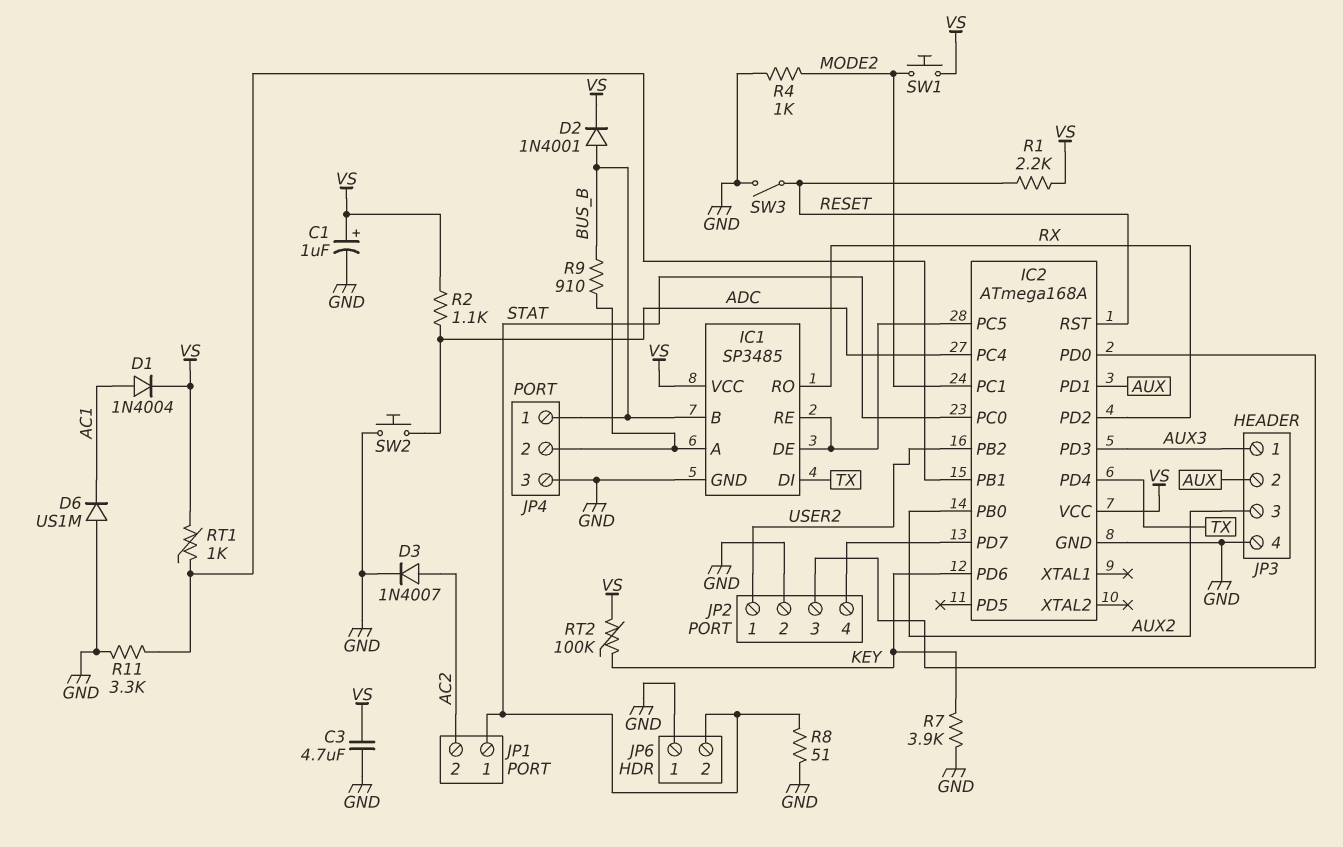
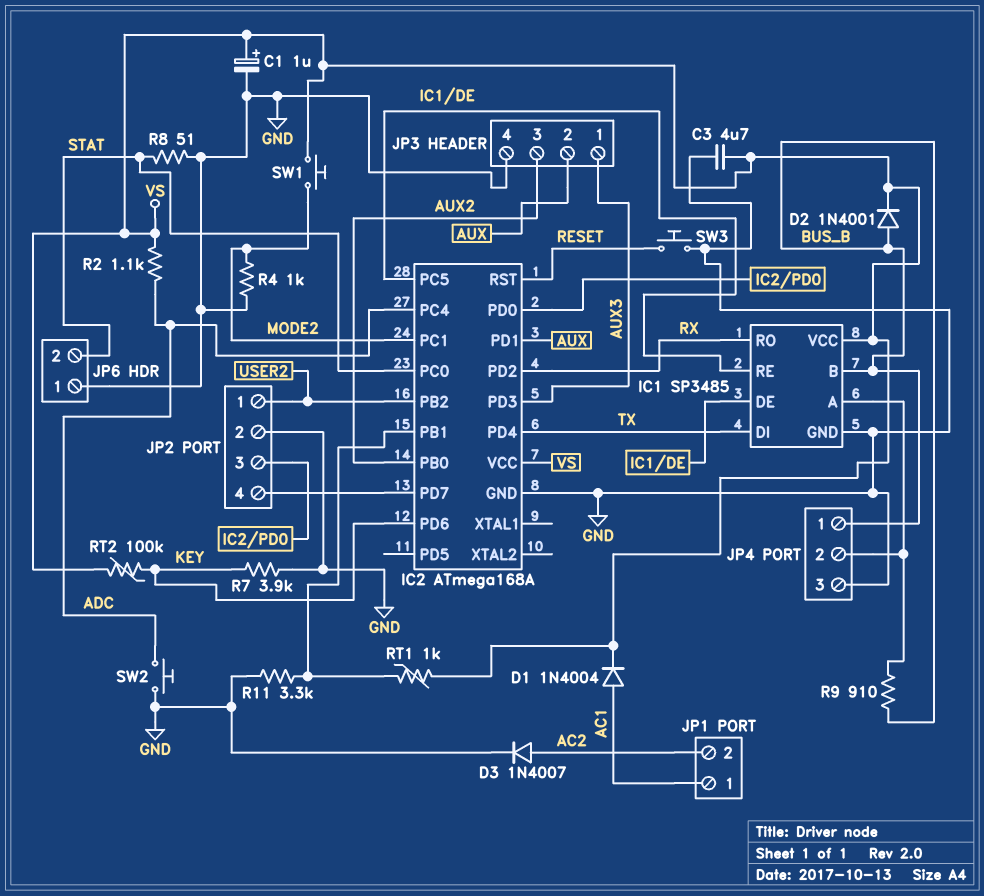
D6: diode US1M (A GND, K AC1) -> none
JP1 pin 1: STAT -> AC1
R1: 2.2k (RESET, VS) -> none
SW3: switch (GND, RESET) -> button (GND, RESET)

